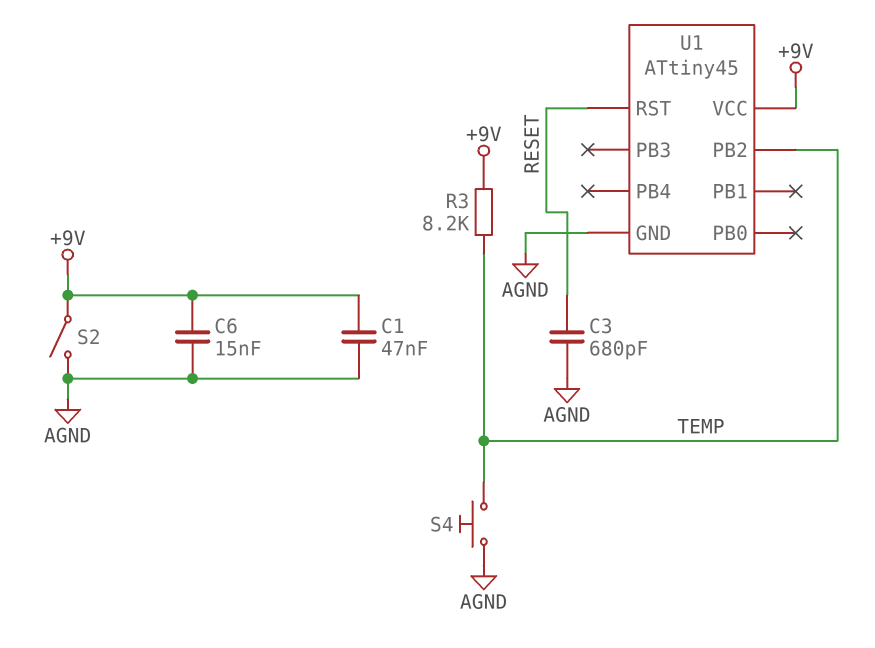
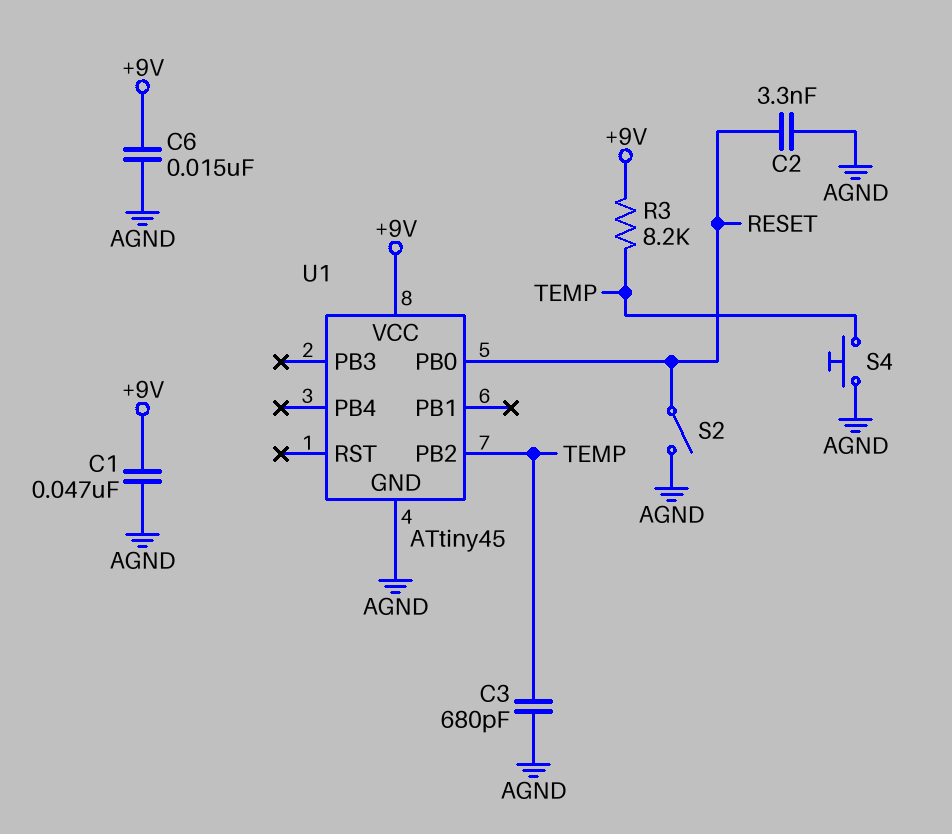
C2: none -> 3.3nF (AGND, RESET)
C3: 680pF (AGND, RESET) -> 680pF (AGND, TEMP)
S2: switch (+9V, AGND) -> switch (AGND, RESET)
U1 pin PB0: none -> RESET
U1 pin RST: RESET -> none

